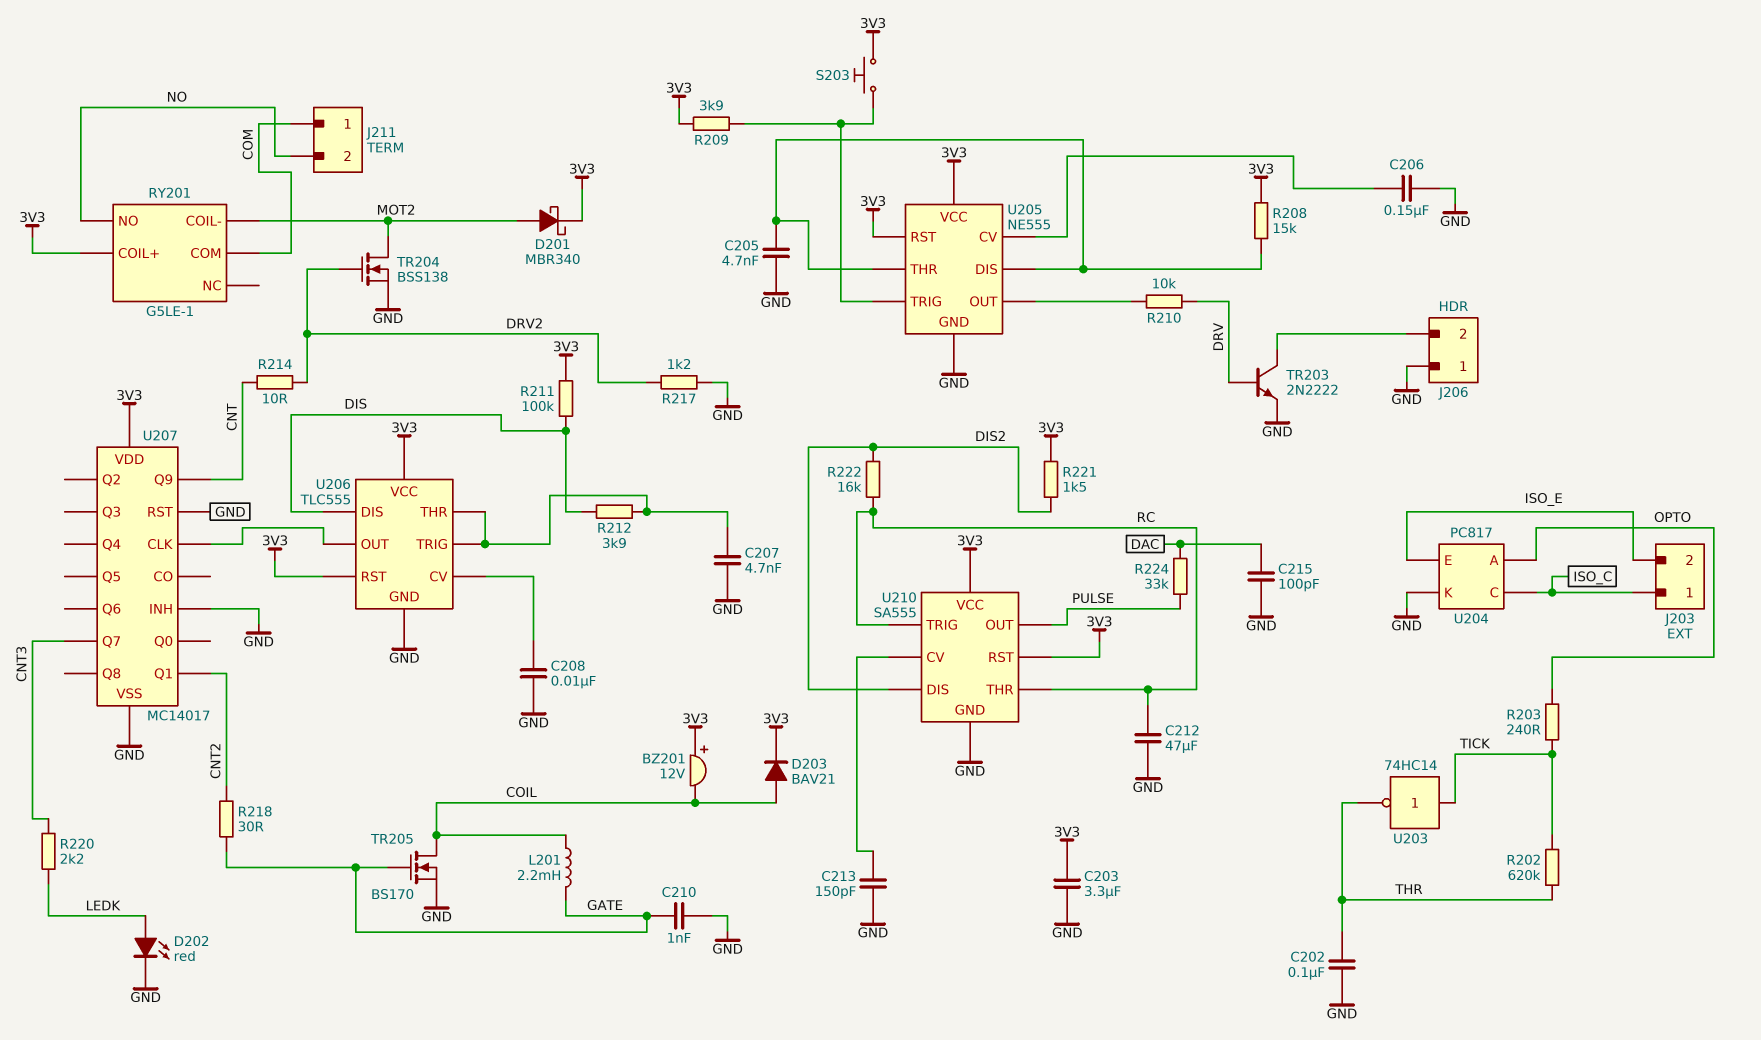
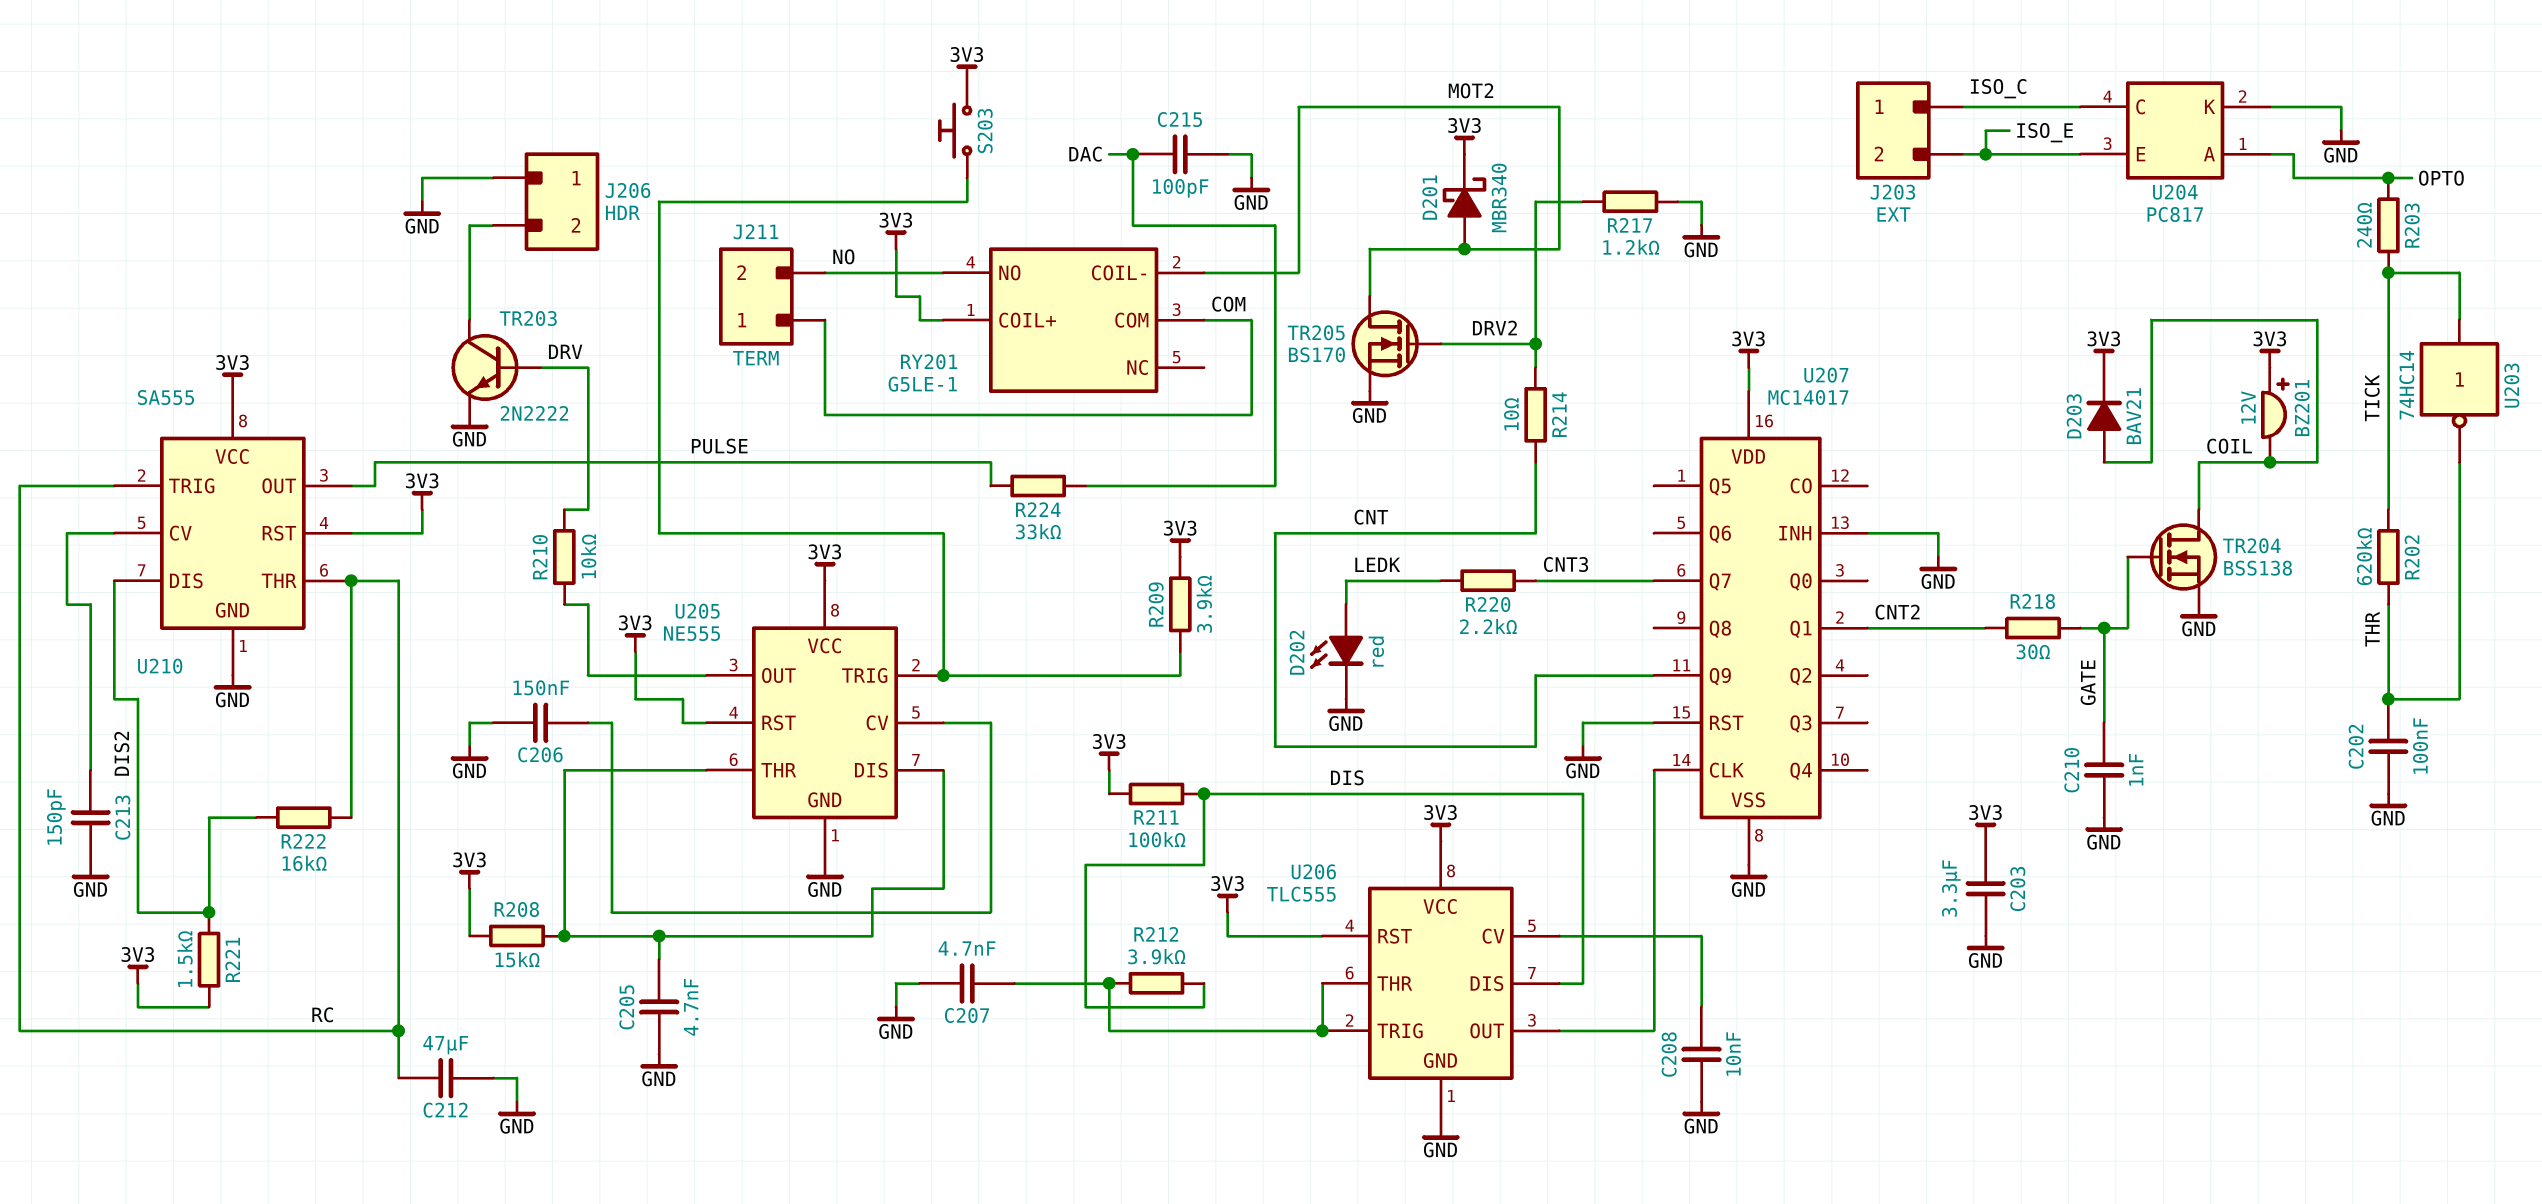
L201: 2.2mH (COIL, GATE) -> none
TR204: NMOS BSS138 (G DRV2, D MOT2, S GND) -> NMOS BSS138 (G GATE, D COIL, S GND)
TR205: NMOS BS170 (G GATE, D COIL, S GND) -> NMOS BS170 (G DRV2, D MOT2, S GND)

